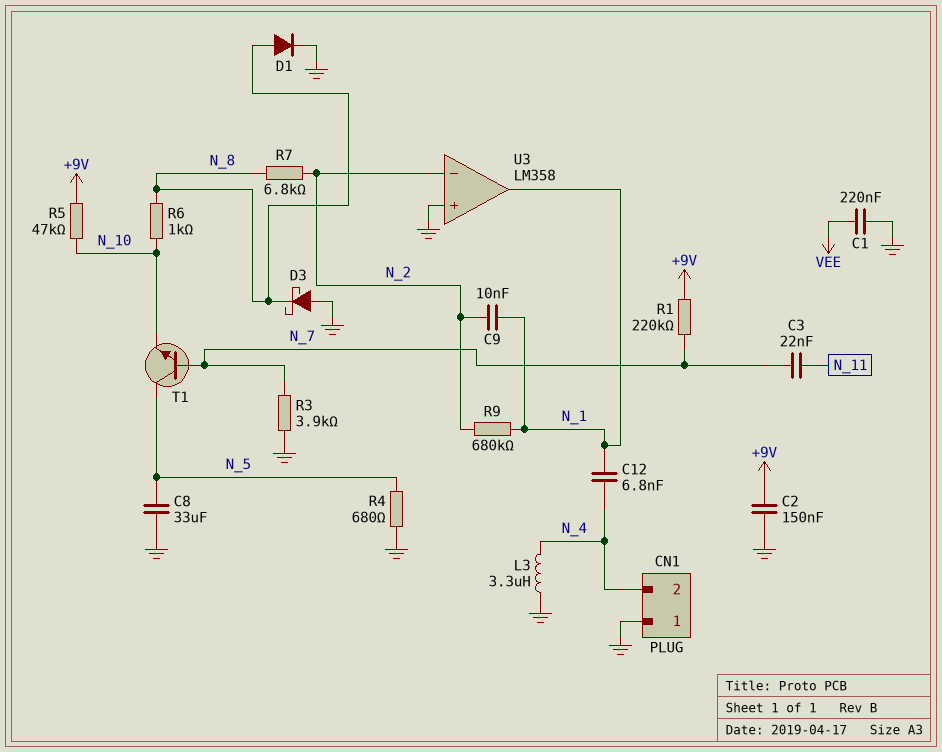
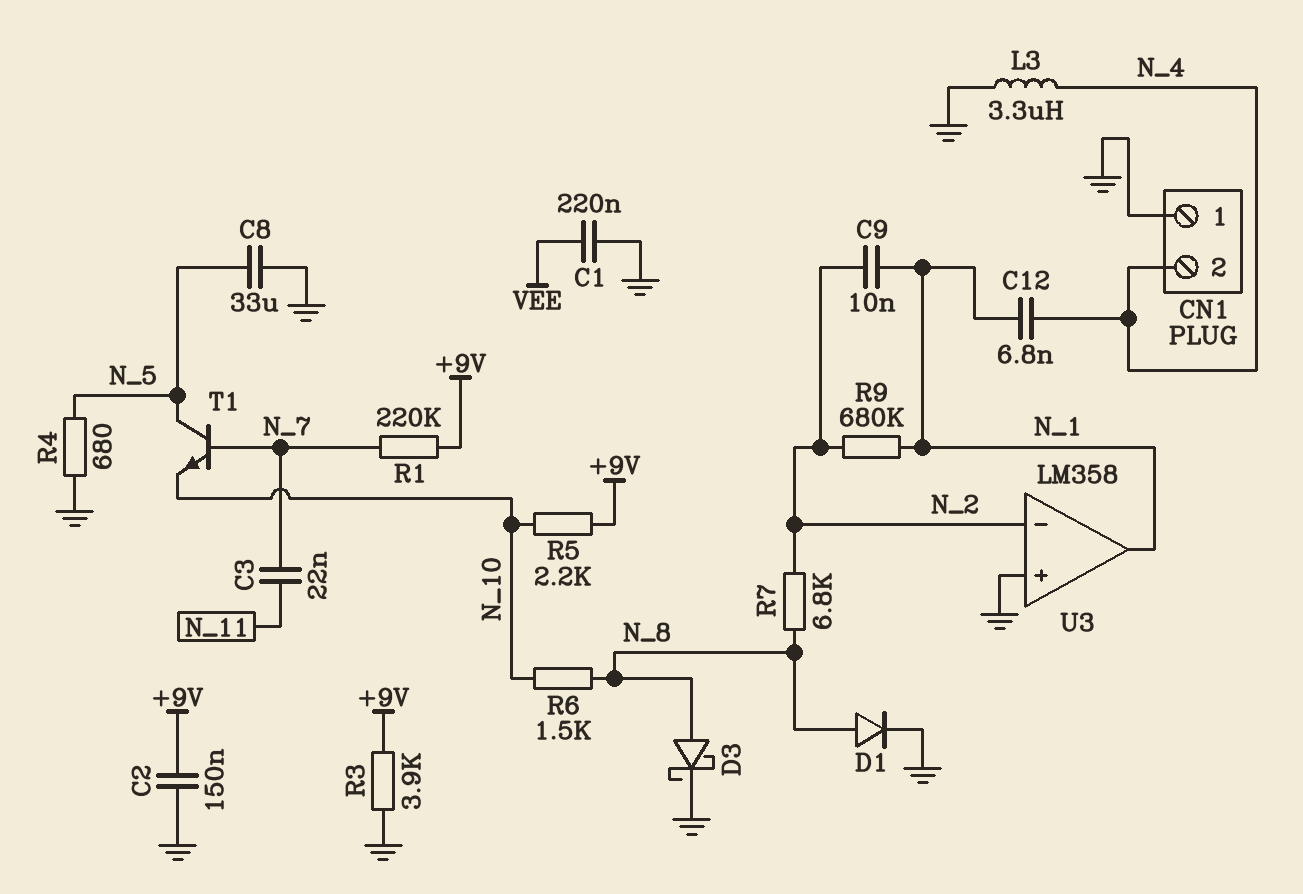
D3: schottky (A GND, K N_8) -> schottky (A N_8, K GND)
R3: 3.9k (GND, N_7) -> 3.9k (+9V, GND)
R5: 47k (+9V, N_10) -> 2.2k (+9V, N_10)
R6: 1k (N_8, N_10) -> 1.5k (N_8, N_10)

